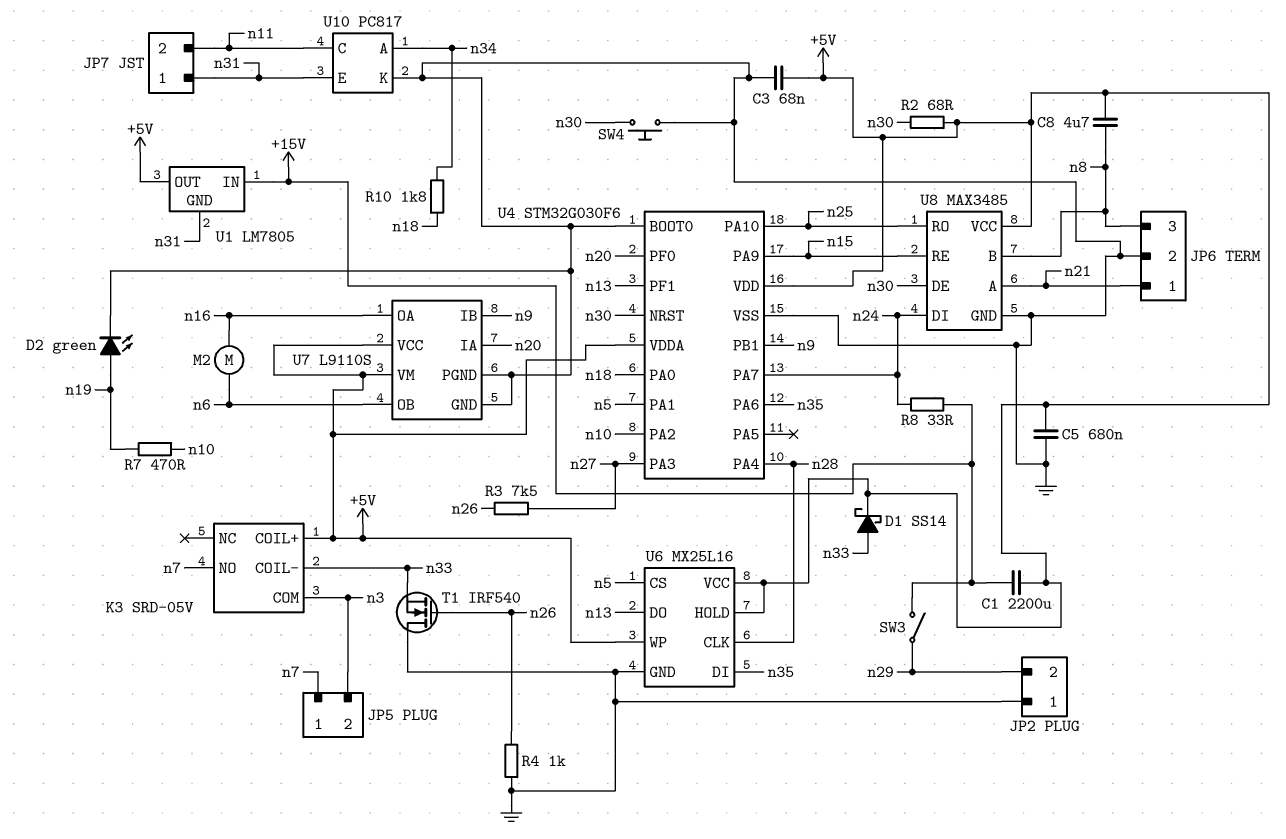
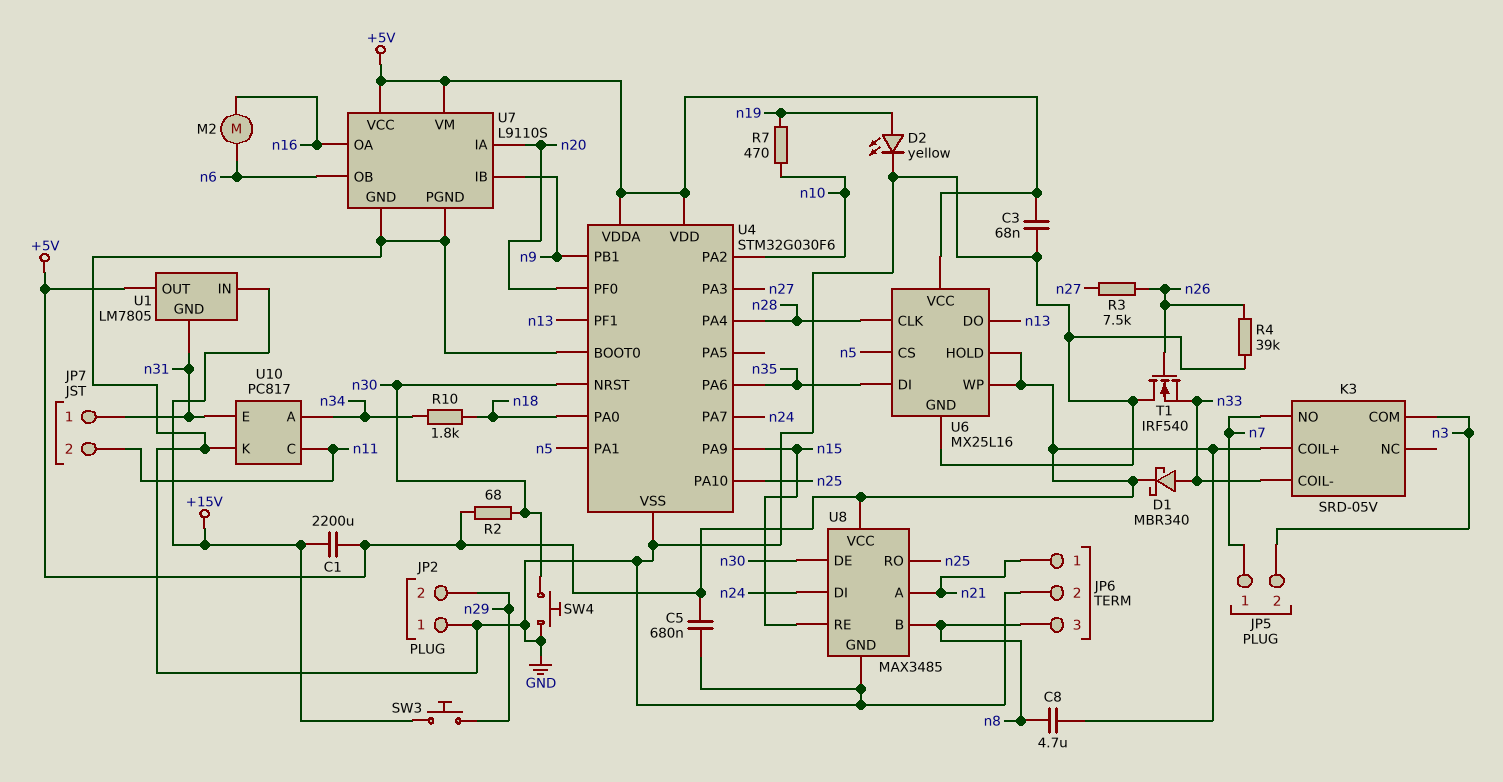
D1: schottky SS14 (A n33, K +5V) -> schottky MBR340 (A n33, K +5V)
D2: LED green (A n19, K GND) -> LED yellow (A n19, K GND)
R4: 1k (GND, n26) -> 39k (GND, n26)
R8: 33 (+15V, n24) -> none
SW3: switch (+15V, n29) -> button (+15V, n29)

